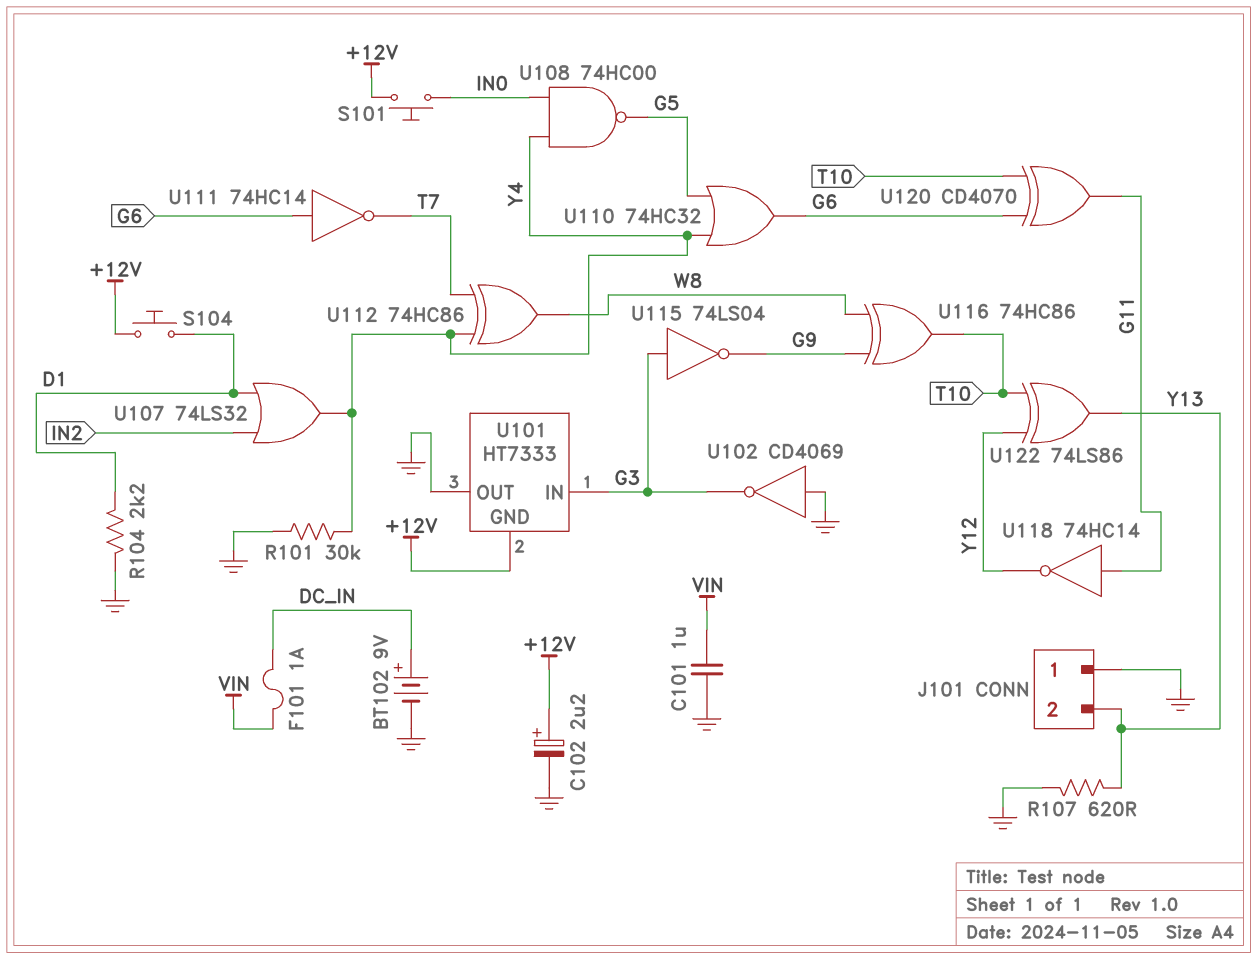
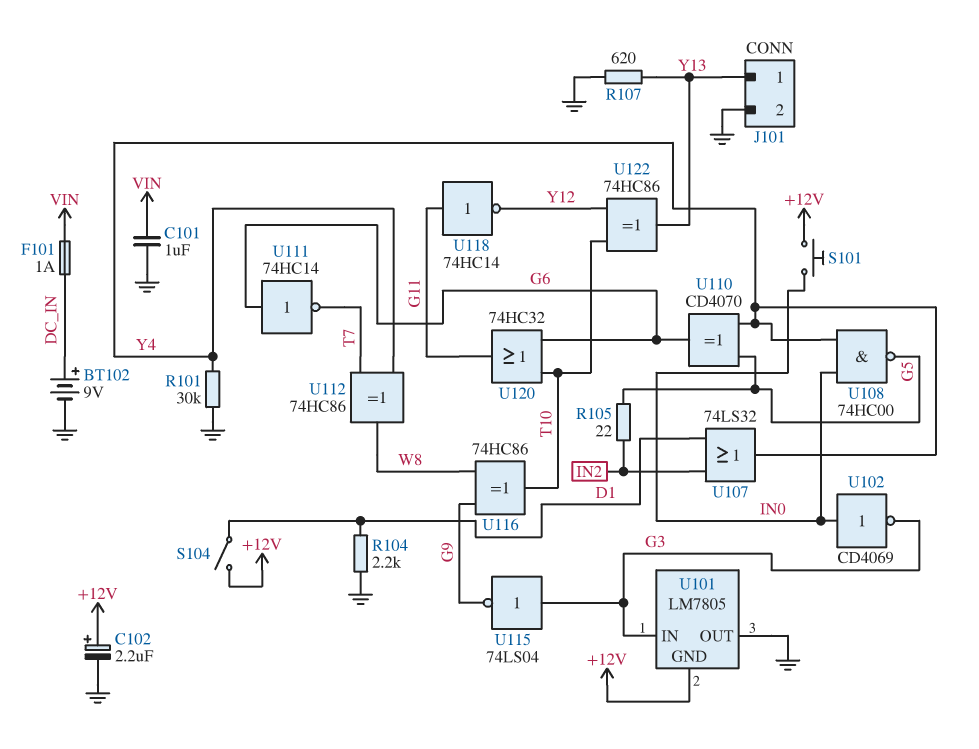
J101 pin 1: GND -> Y13
J101 pin 2: Y13 -> GND
R105: none -> 22 (G5, IN2)
S104: button (+12V, D1) -> switch (+12V, D1)
U101: HT7333 -> LM7805
U102: NOT CD4069 (in GND, out G3) -> NOT CD4069 (in IN0, out G3)
U110: OR 74HC32 (in G5, in Y4, out G6) -> XOR CD4070 (in G5, in Y4, out G6)
U120: XOR CD4070 (in G6, in T10, out G11) -> OR 74HC32 (in G6, in T10, out G11)
U122: XOR 74LS86 (in T10, in Y12, out Y13) -> XOR 74HC86 (in T10, in Y12, out Y13)

